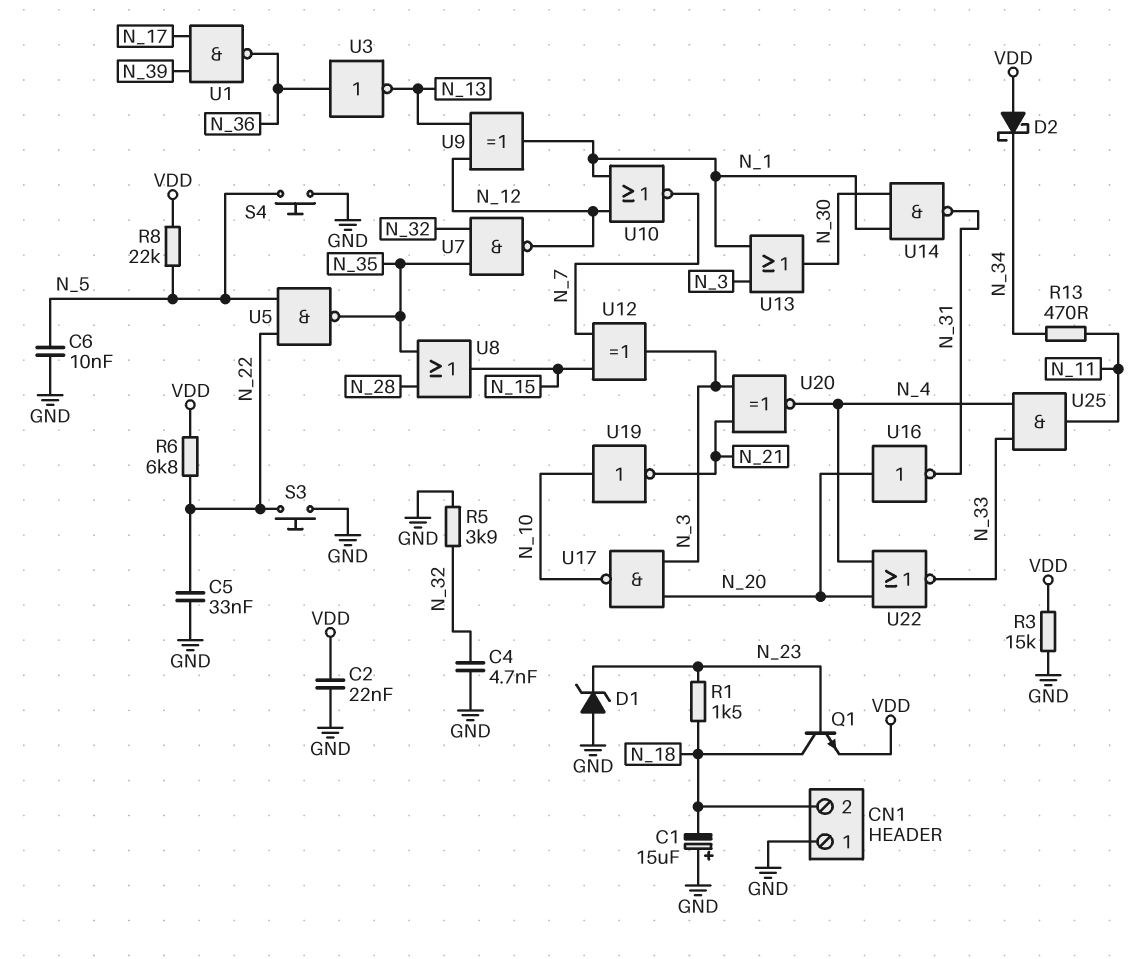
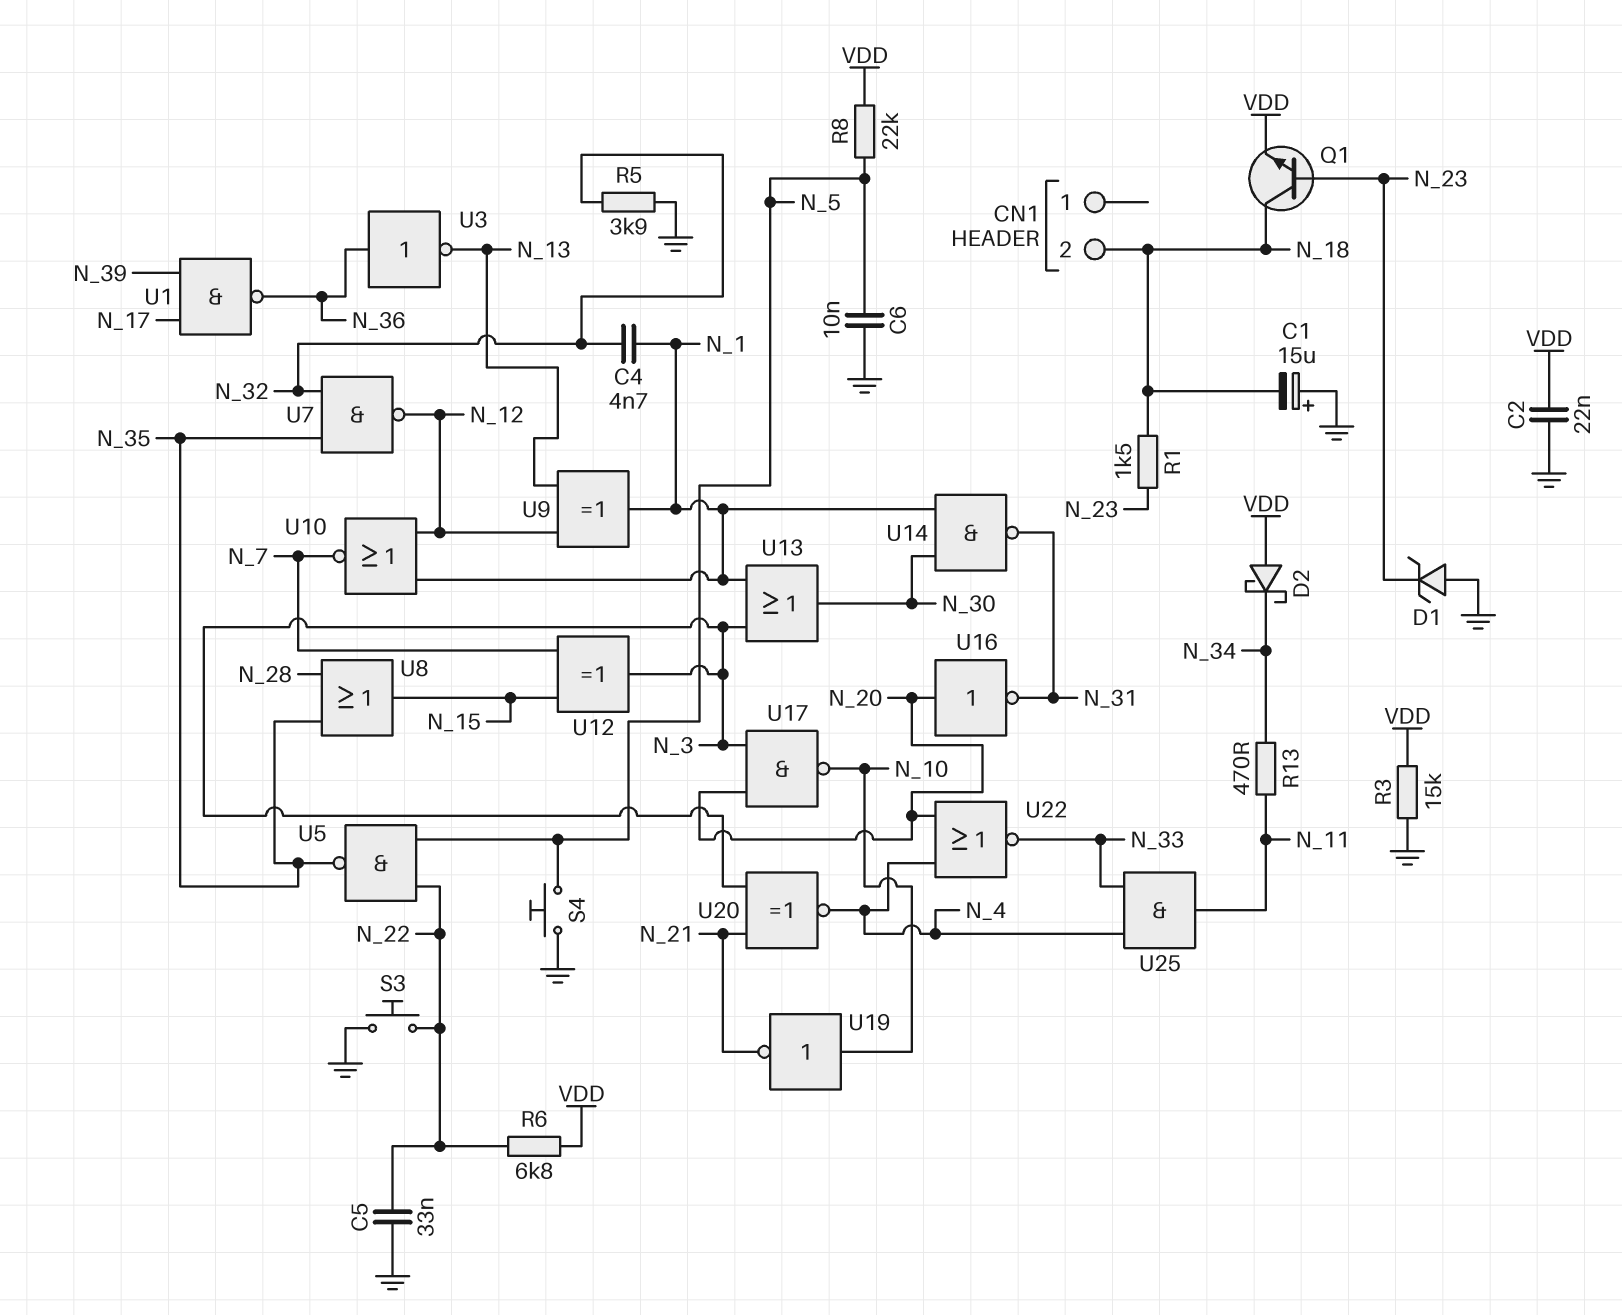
C4: 4.7nF (GND, N_32) -> 4.7nF (N_1, N_32)
CN1 pin 1: GND -> none

